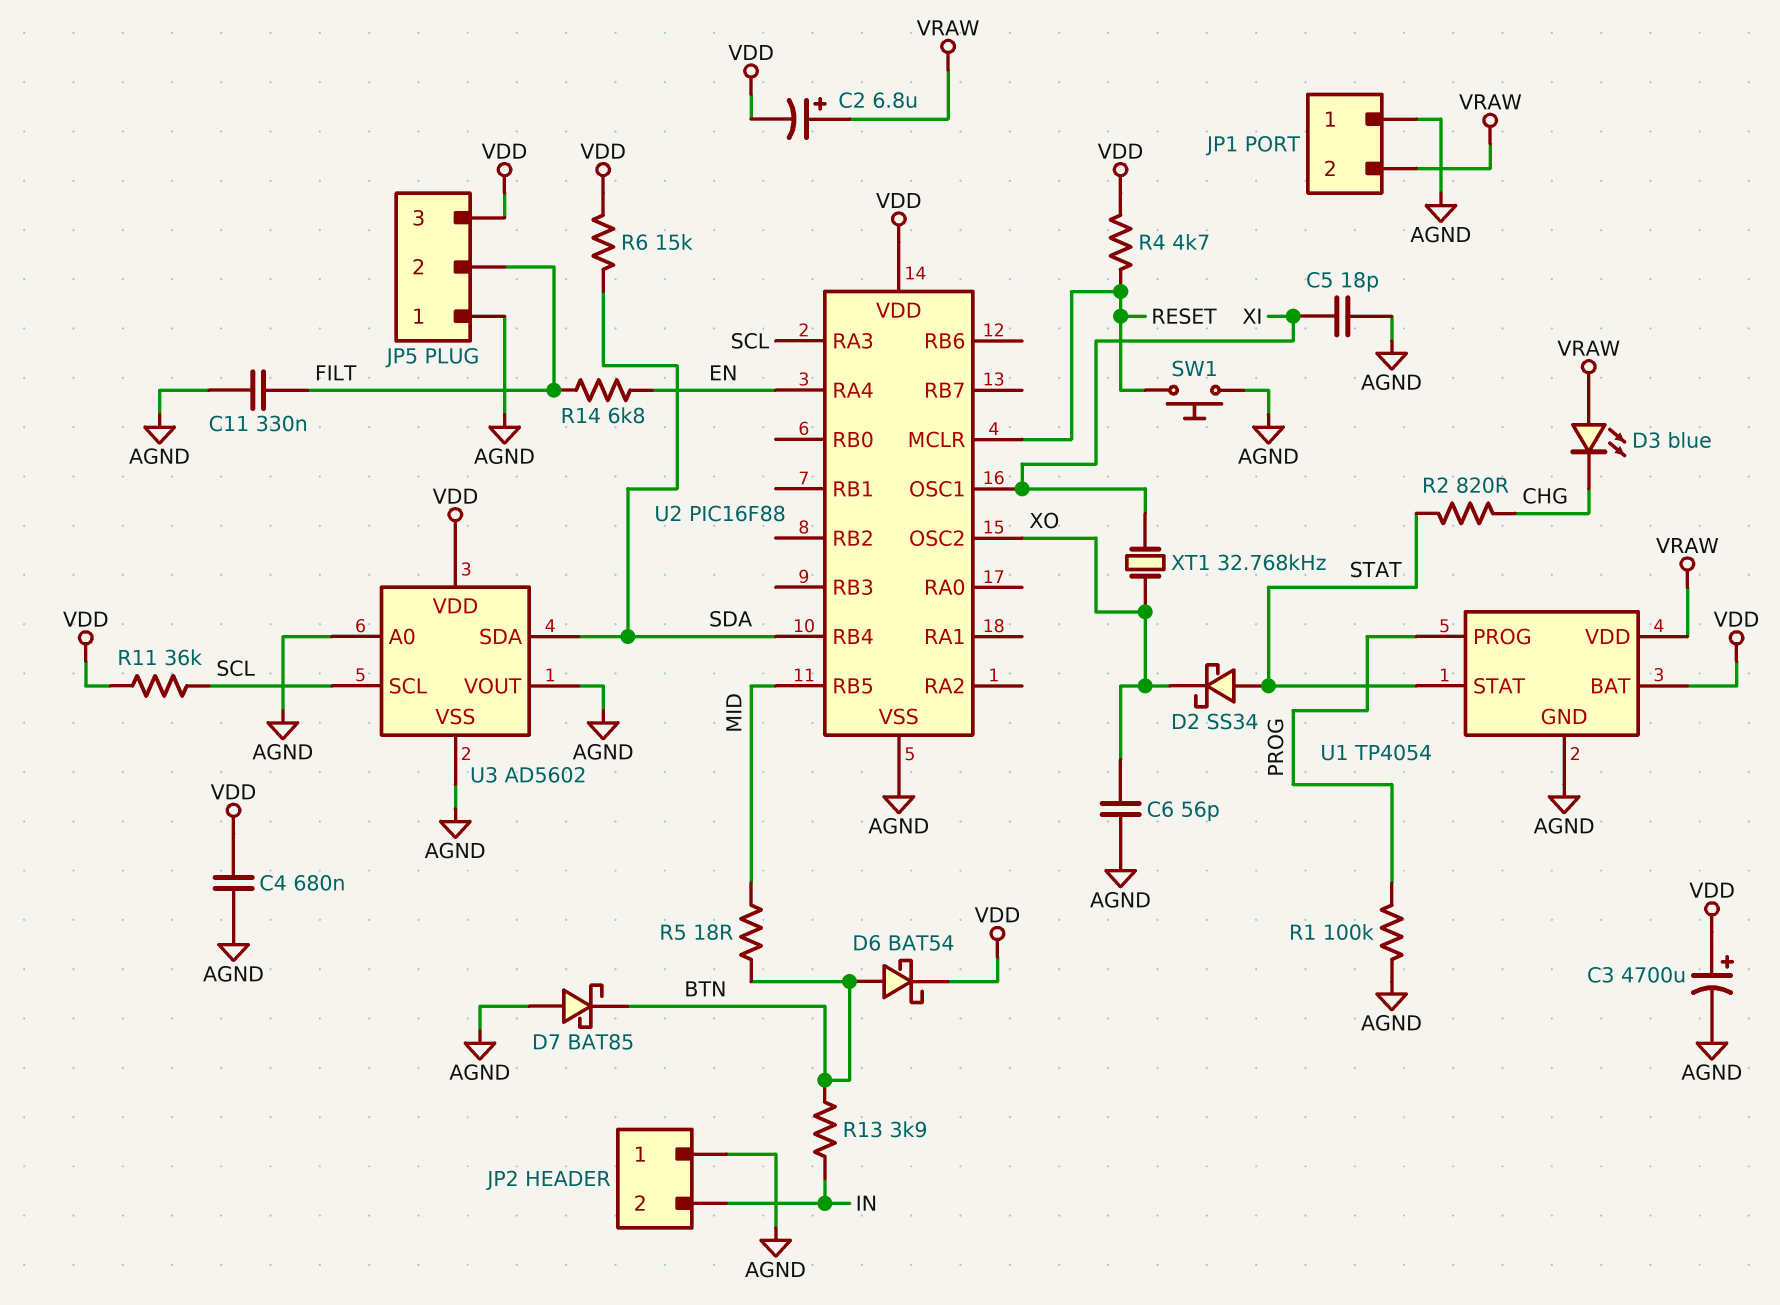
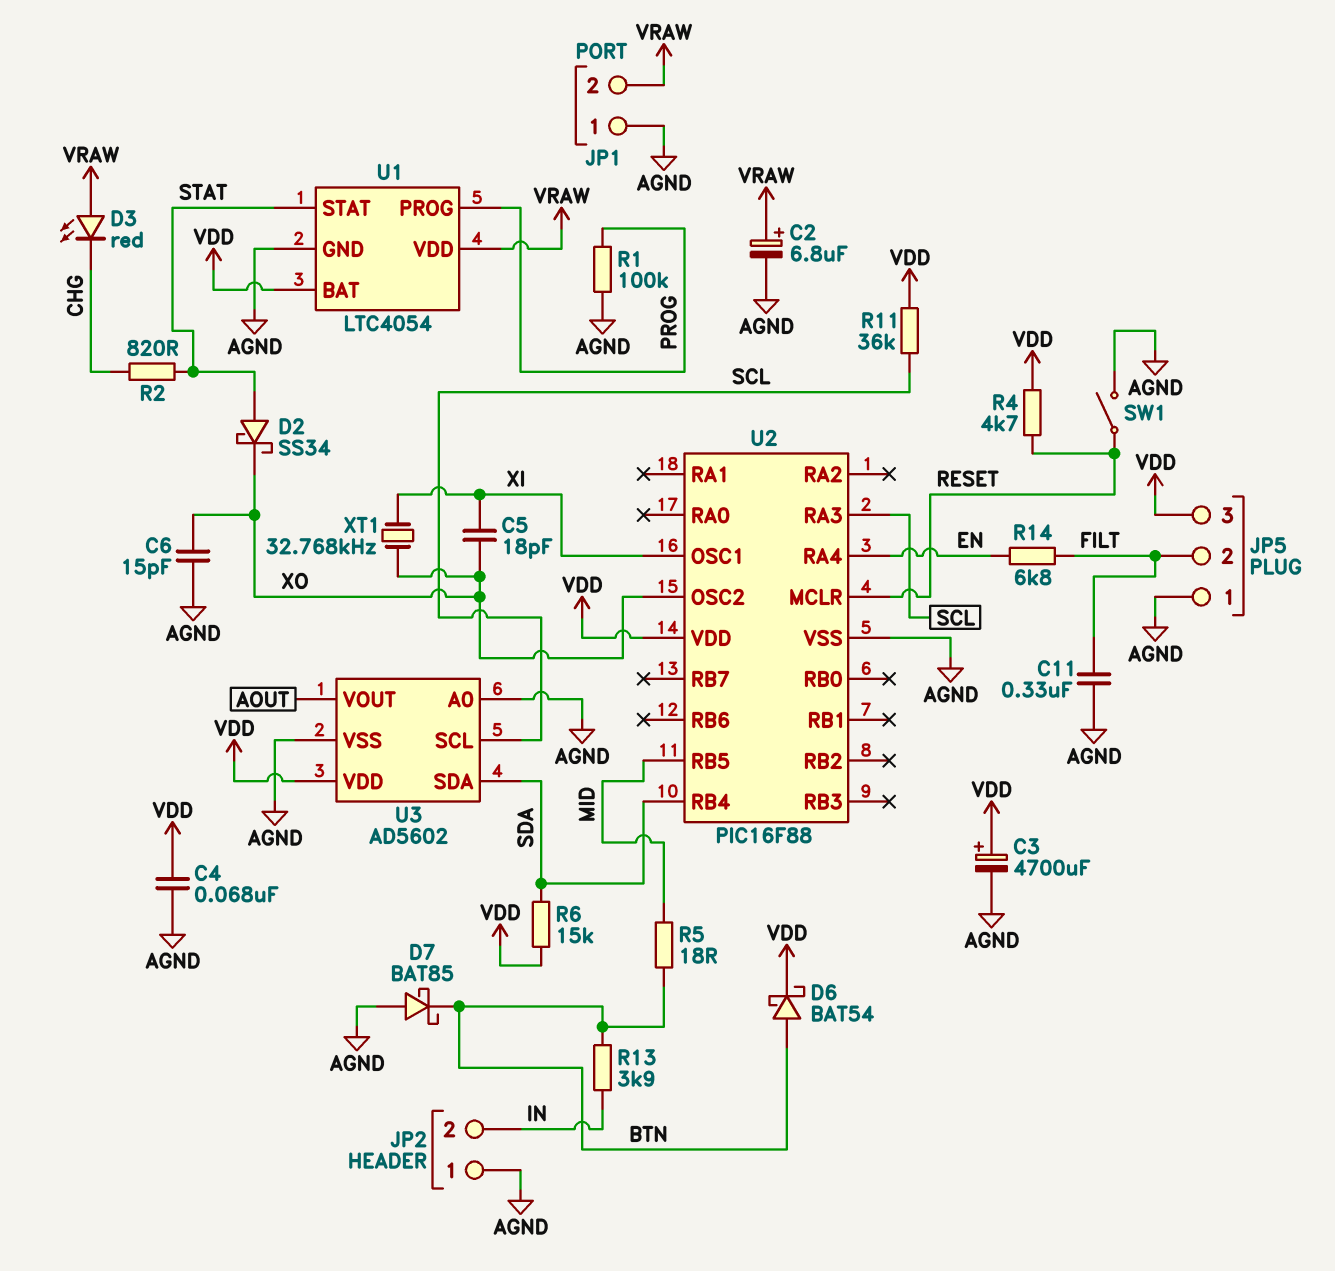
C2: 6.8uF (plus VRAW, minus VDD) -> 6.8uF (plus VRAW, minus AGND)
C4: 680nF (AGND, VDD) -> 68nF (AGND, VDD)
C5: 18pF (AGND, XI) -> 18pF (XI, XO)
C6: 56pF (AGND, XO) -> 15pF (AGND, XO)
D3: LED blue (A VRAW, K CHG) -> LED red (A VRAW, K CHG)
SW1: button (AGND, RESET) -> switch (AGND, RESET)
U1: TP4054 -> LTC4054
U3 pin VOUT: AGND -> AOUT

